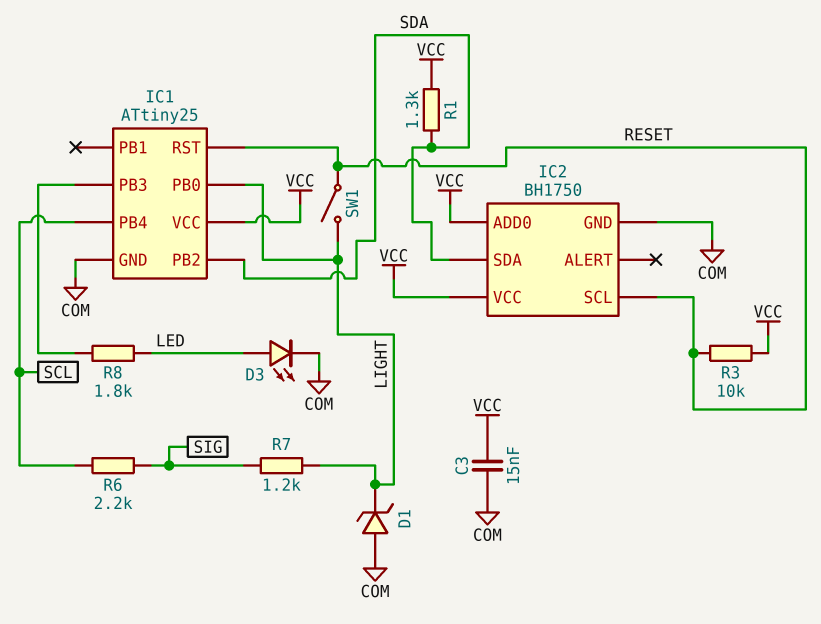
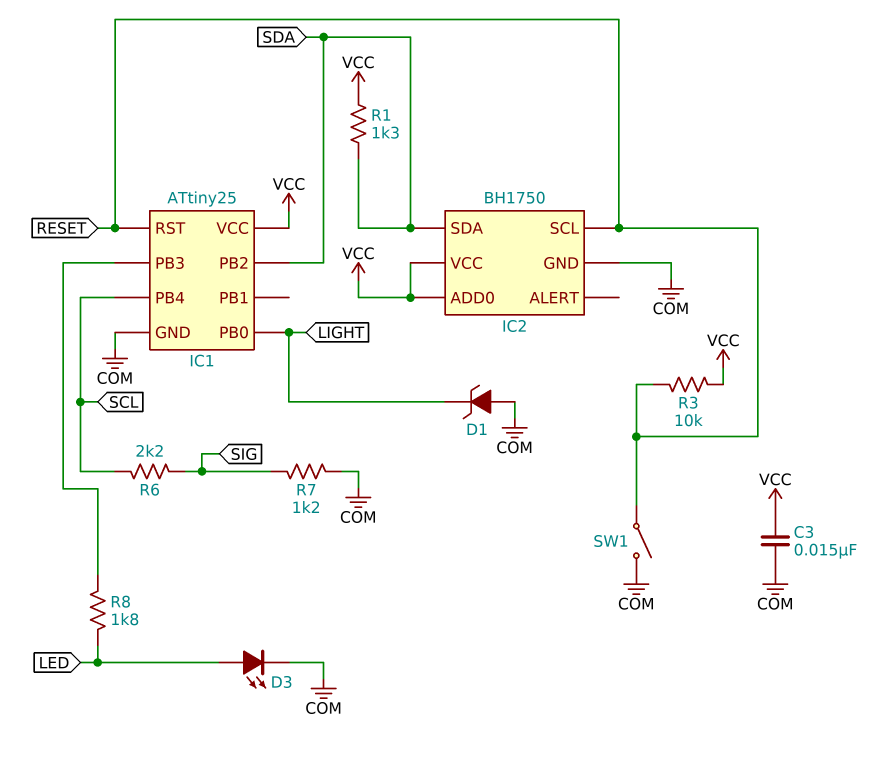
R7: 1.2k (LIGHT, SIG) -> 1.2k (COM, SIG)
SW1: switch (LIGHT, RESET) -> switch (COM, RESET)

